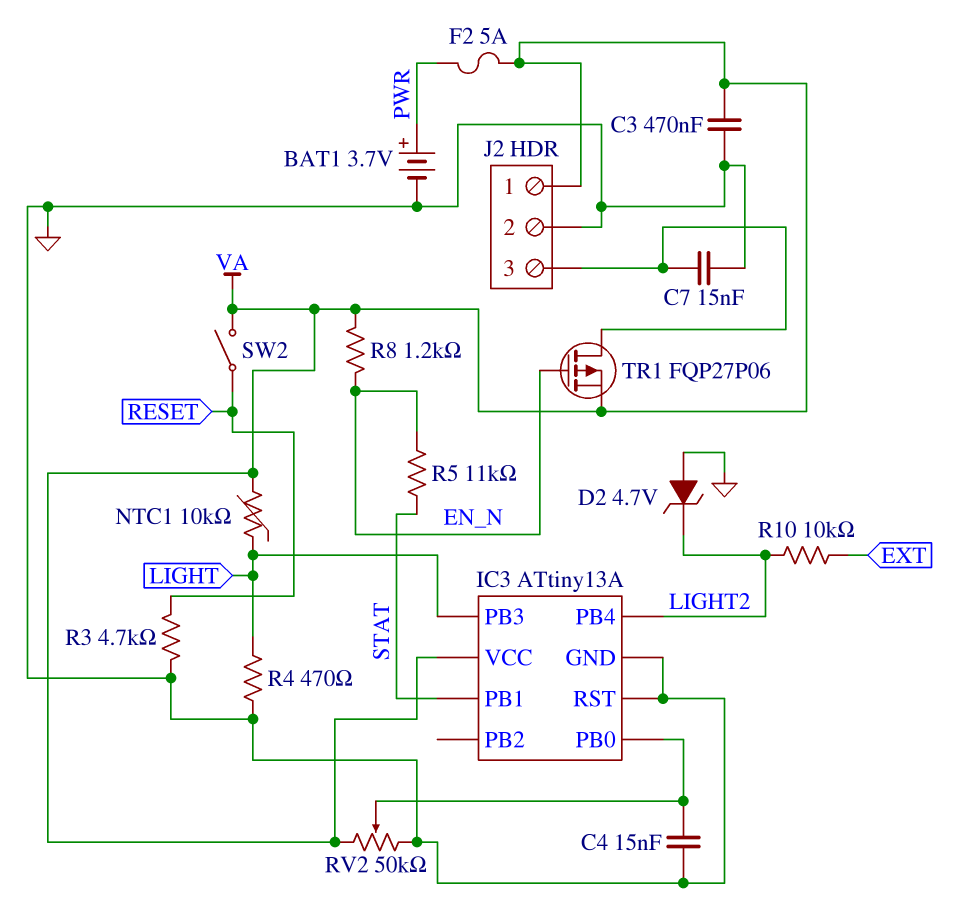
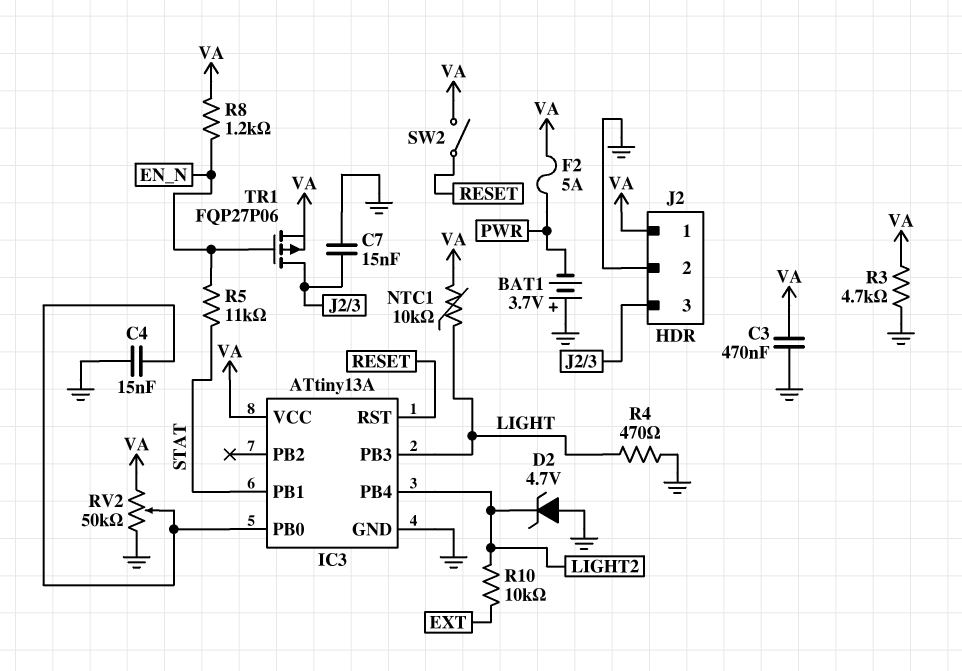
BAT1: 3.7V (plus PWR, minus GND) -> 3.7V (plus GND, minus PWR)
IC3 pin RST: GND -> RESET
R3: 4.7k (GND, RESET) -> 4.7k (GND, VA)

